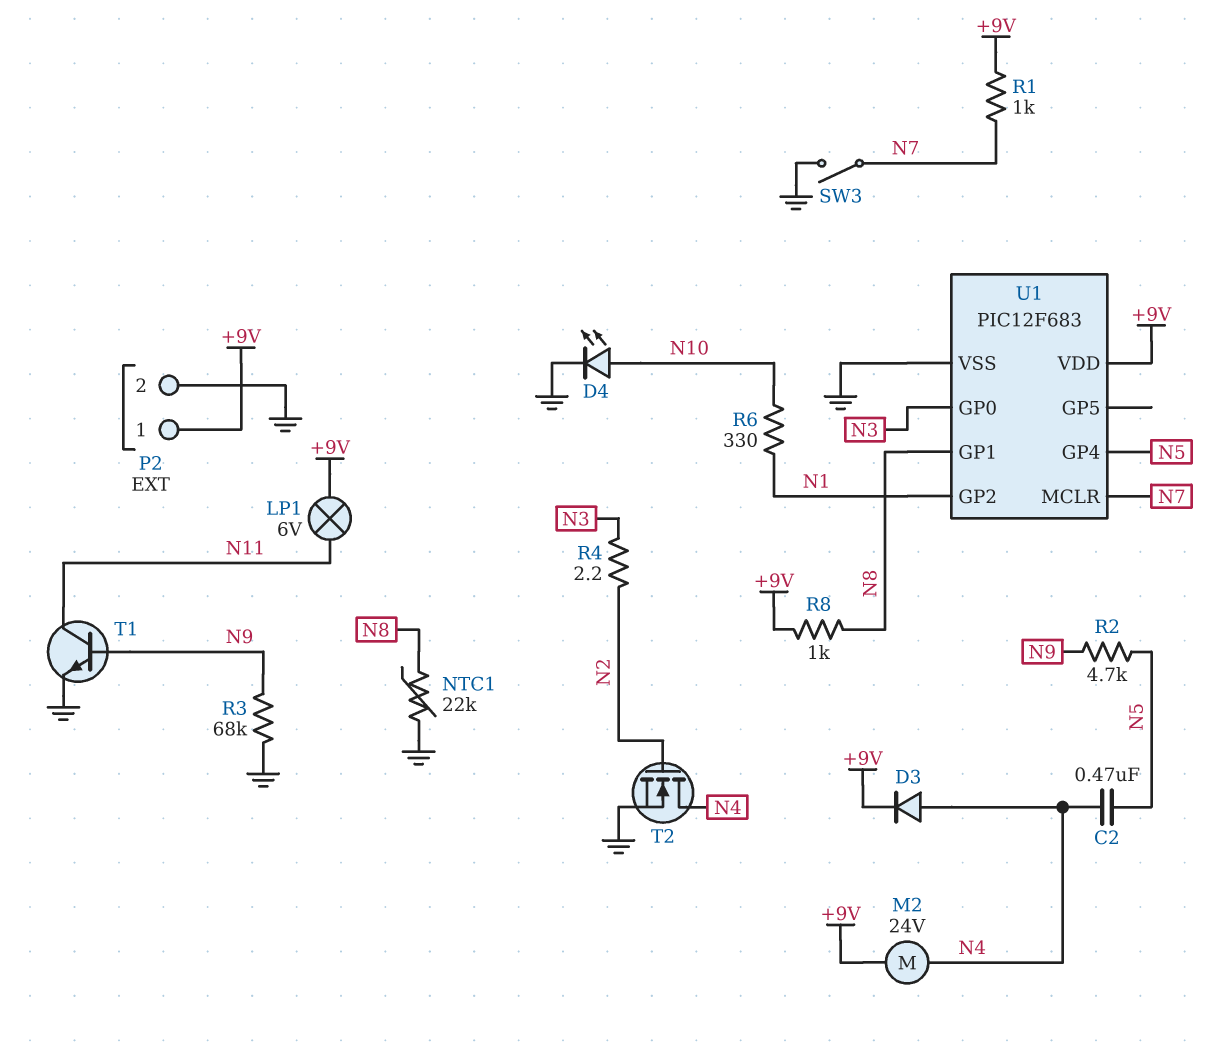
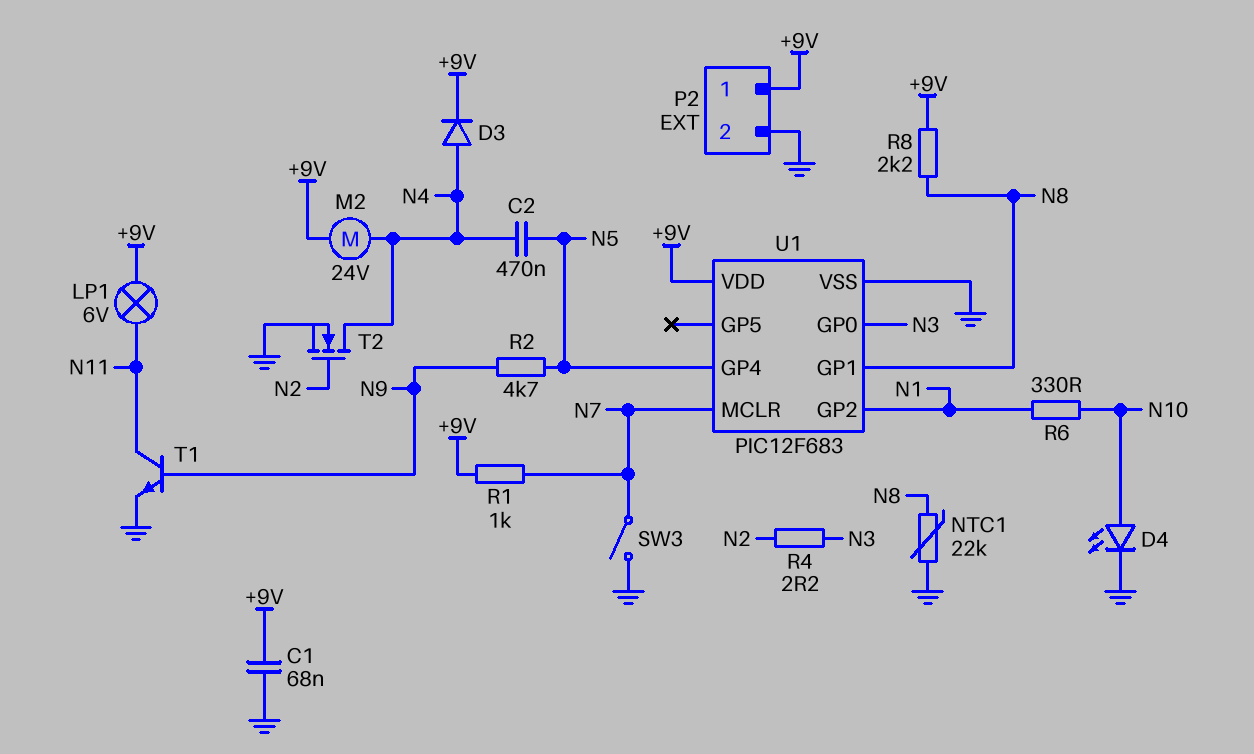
C1: none -> 68nF (+9V, GND)
R3: 68k (GND, N9) -> none
R8: 1k (+9V, N8) -> 2.2k (+9V, N8)

